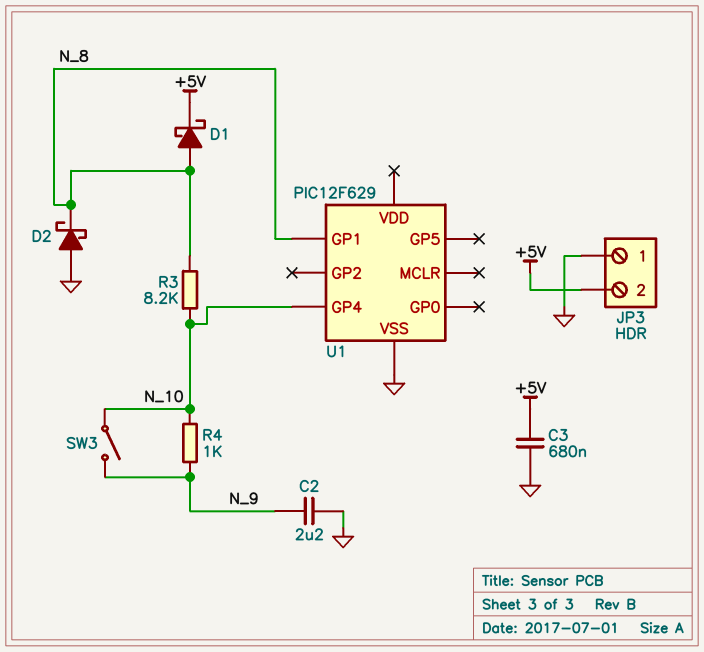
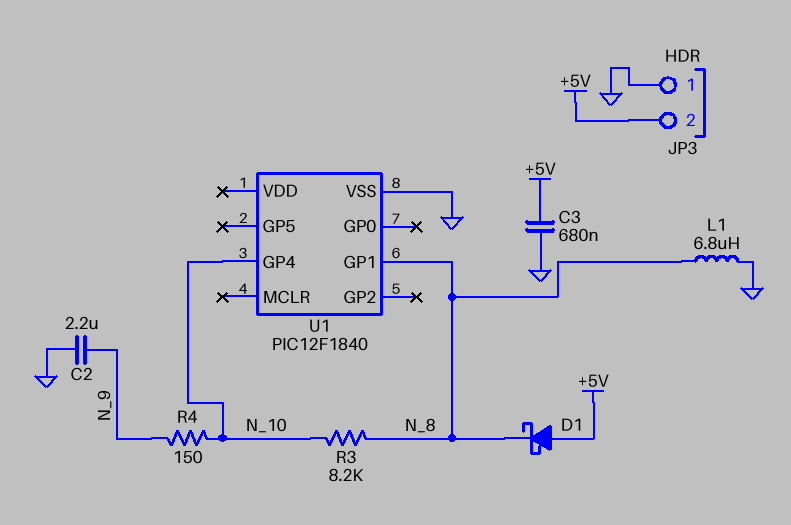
D1: schottky (A N_8, K +5V) -> schottky (A +5V, K N_8)
D2: schottky (A GND, K N_8) -> none
L1: none -> 6.8uH (GND, N_8)
R4: 1k (N_9, N_10) -> 150 (N_9, N_10)
SW3: switch (N_9, N_10) -> none
U1: PIC12F629 -> PIC12F1840

